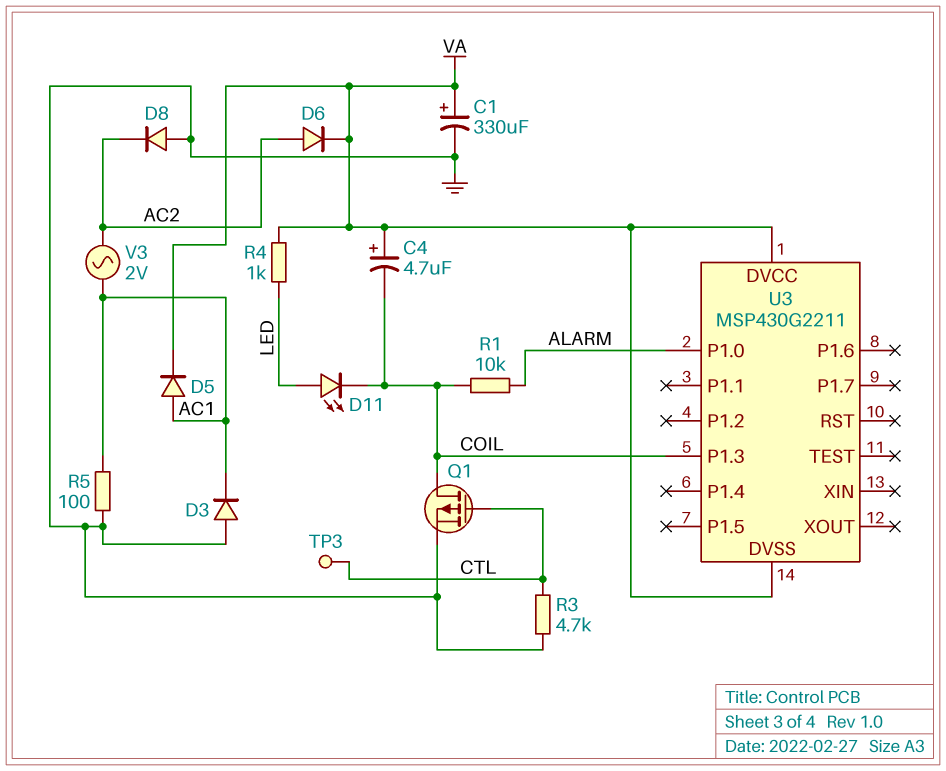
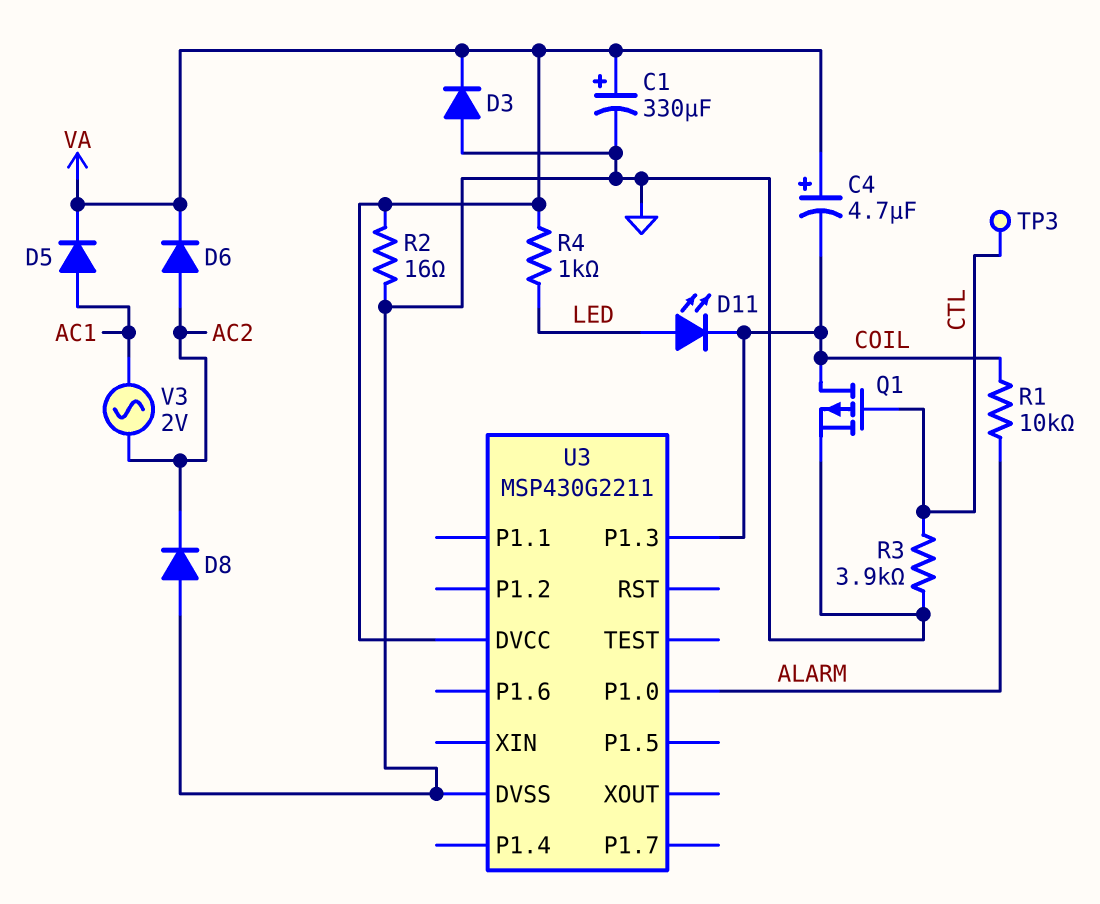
D3: diode (A GND, K AC1) -> diode (A GND, K VA)
R2: none -> 16 (GND, VA)
R3: 4.7k (CTL, GND) -> 3.9k (CTL, GND)
R5: 100 (AC1, GND) -> none
U3 pin DVSS: VA -> GND

